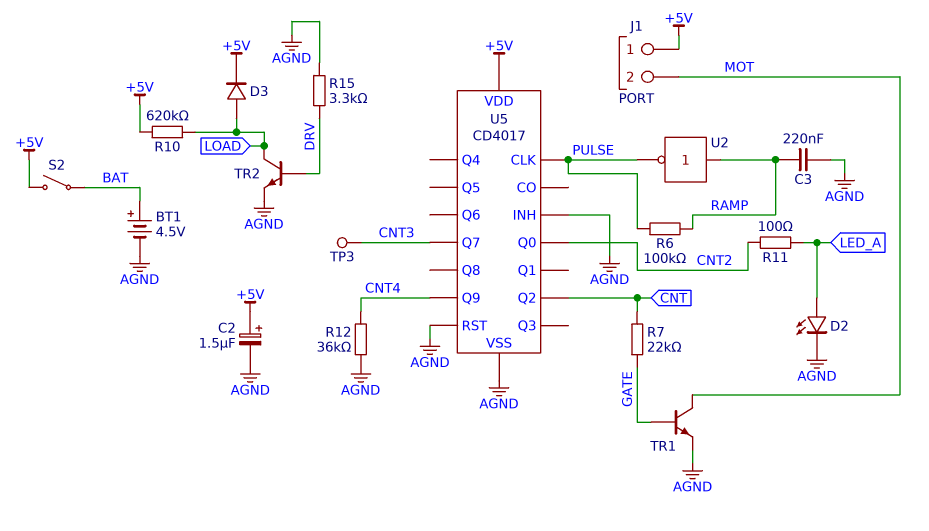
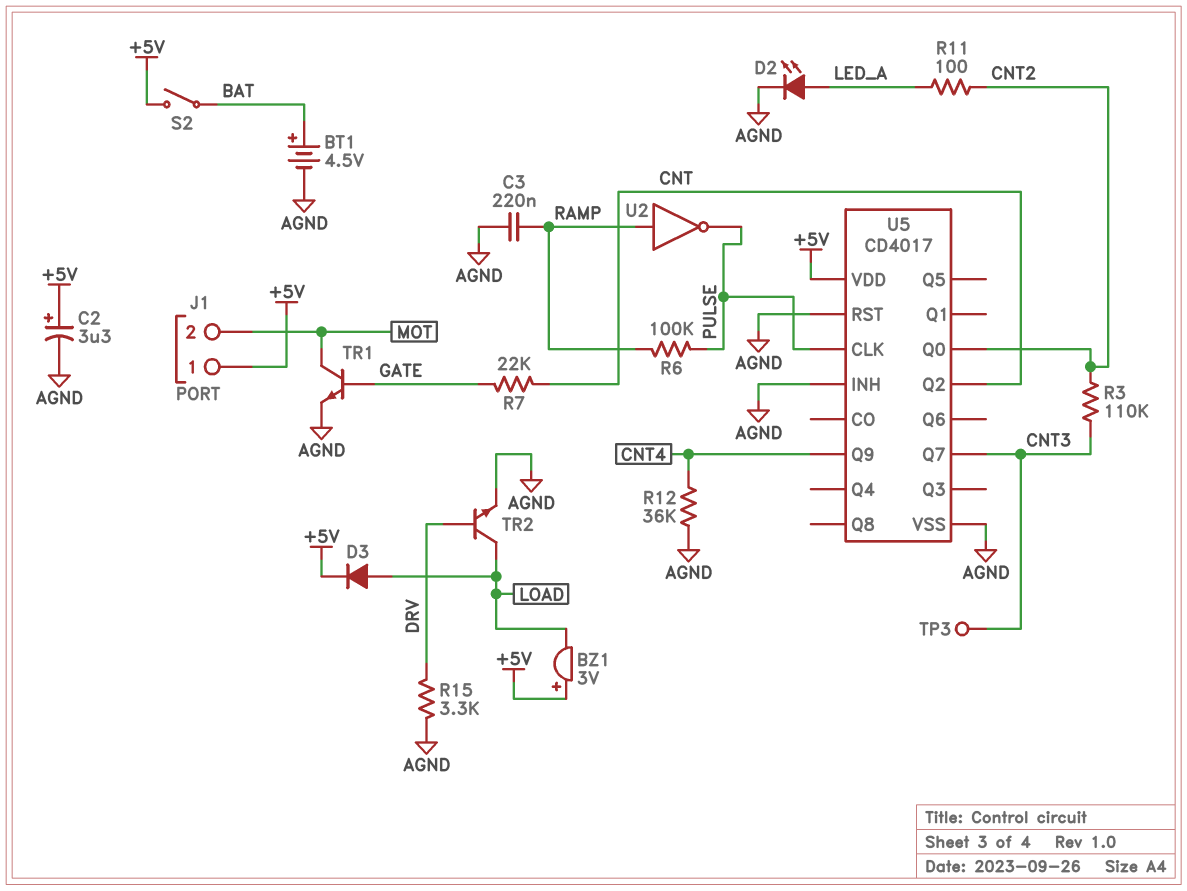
BZ1: none -> buzzer 3V (plus +5V, minus LOAD)
C2: 1.5uF (plus +5V, minus AGND) -> 3.3uF (plus +5V, minus AGND)
R3: none -> 110k (CNT2, CNT3)
R10: 620k (+5V, LOAD) -> none

